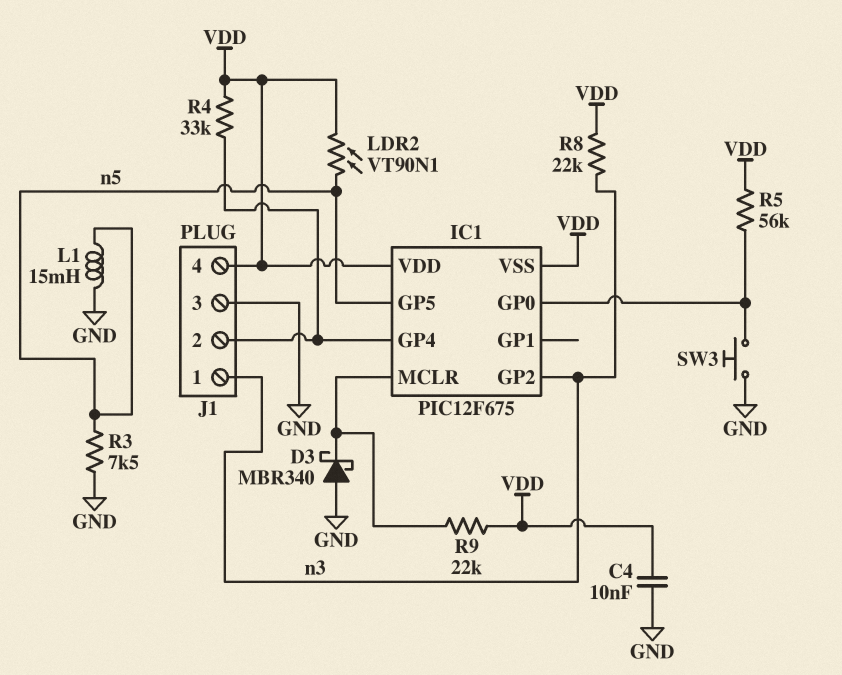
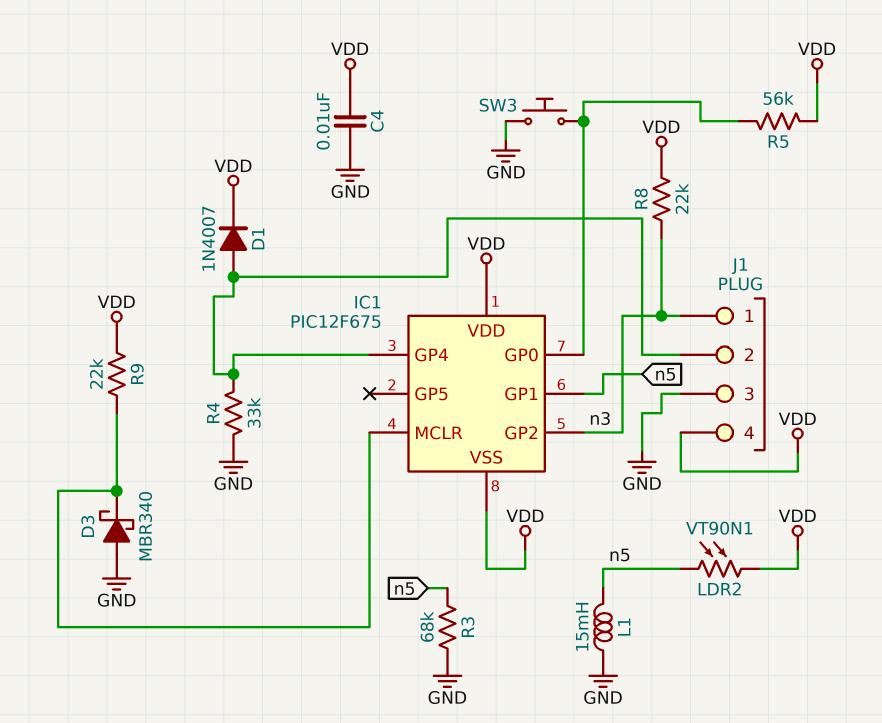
D1: none -> diode 1N4007 (A IC1/GP4, K VDD)
IC1 pin GP1: none -> n5
IC1 pin GP5: n5 -> none
R3: 7.5k (GND, n5) -> 68k (GND, n5)
R4: 33k (IC1/GP4, VDD) -> 33k (GND, IC1/GP4)

